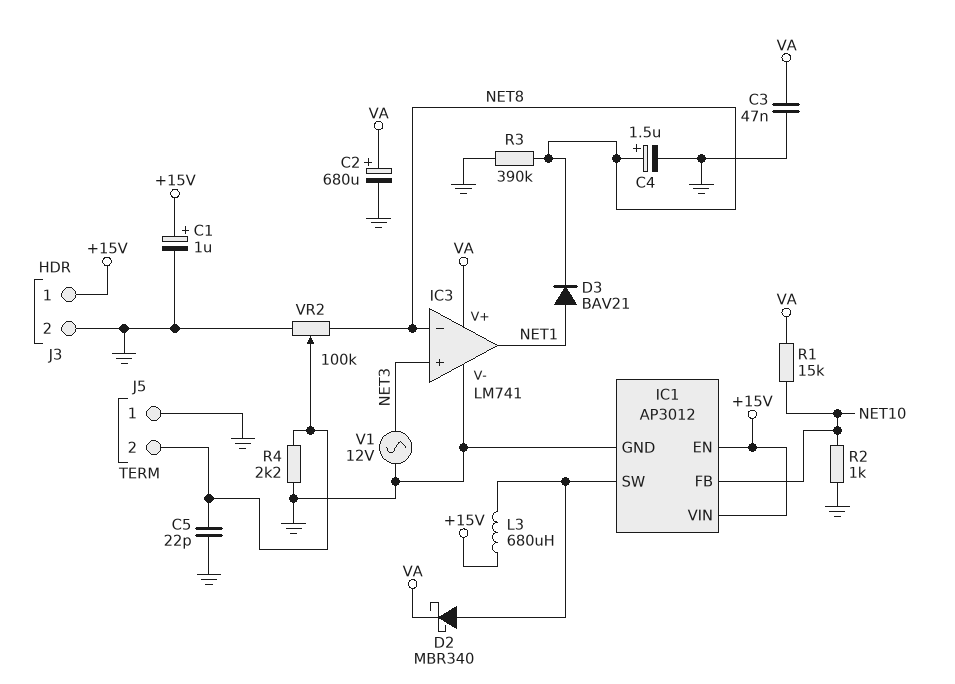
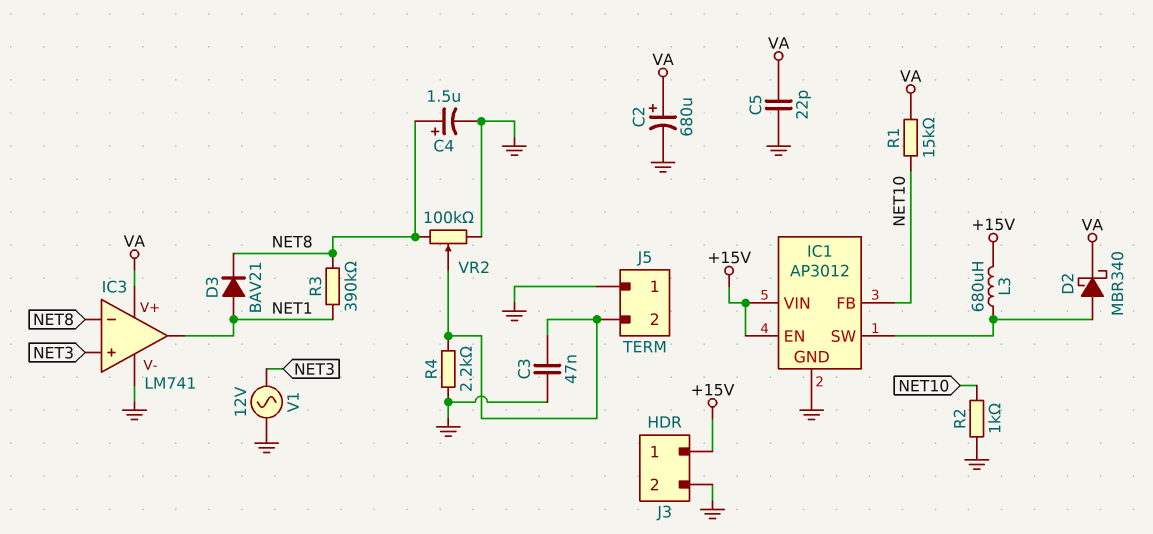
C1: 1uF (plus +15V, minus GND) -> none
C3: 47nF (GND, VA) -> 47nF (GND, J5/2)
C5: 22pF (GND, J5/2) -> 22pF (GND, VA)
R3: 390k (GND, NET8) -> 390k (NET1, NET8)

